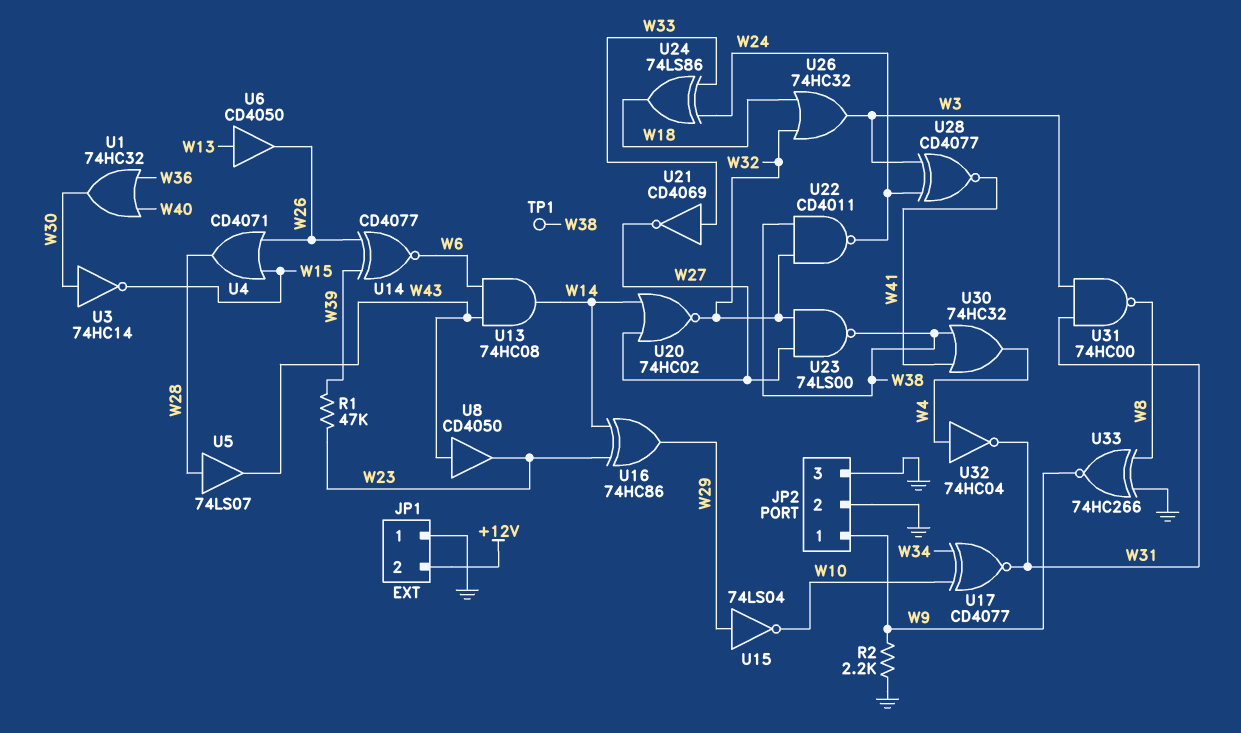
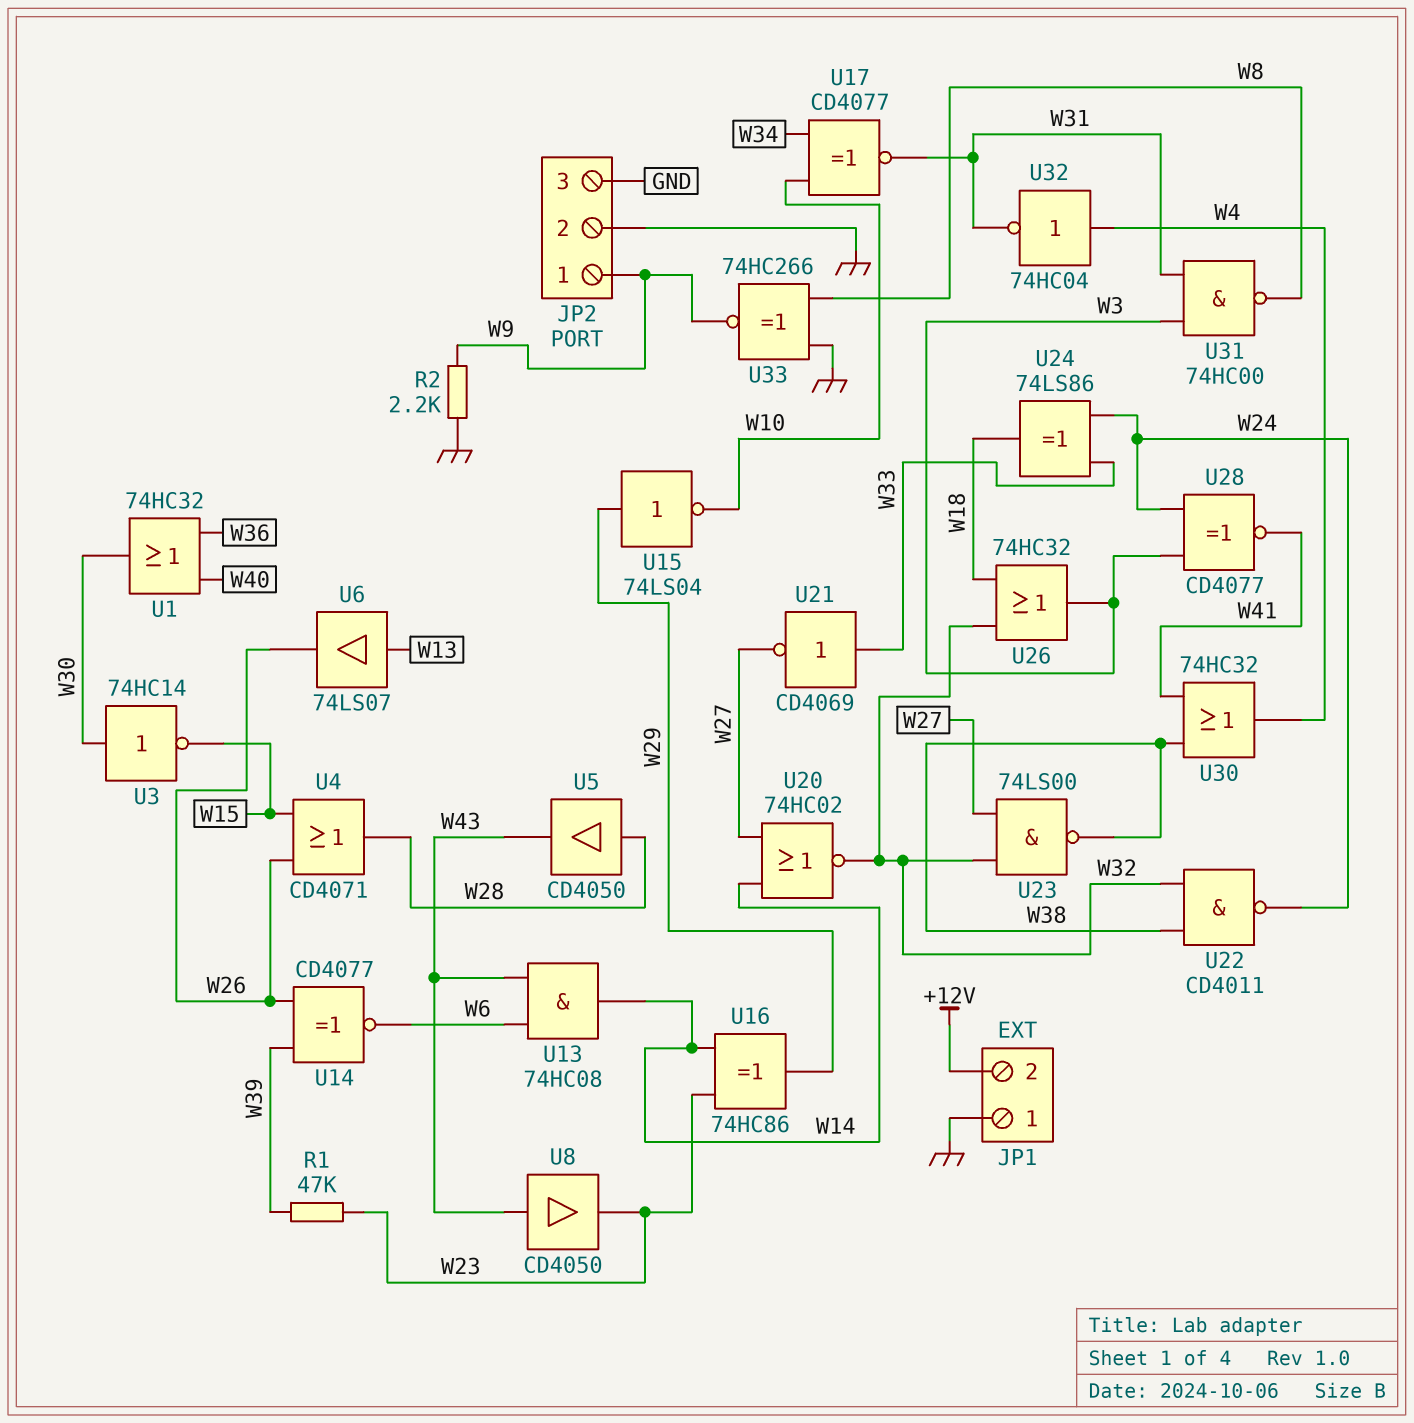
TP1: test point (W38) -> none
U5: buffer 74LS07 (in W28, out W43) -> buffer CD4050 (in W28, out W43)
U6: buffer CD4050 (in W13, out W26) -> buffer 74LS07 (in W13, out W26)

